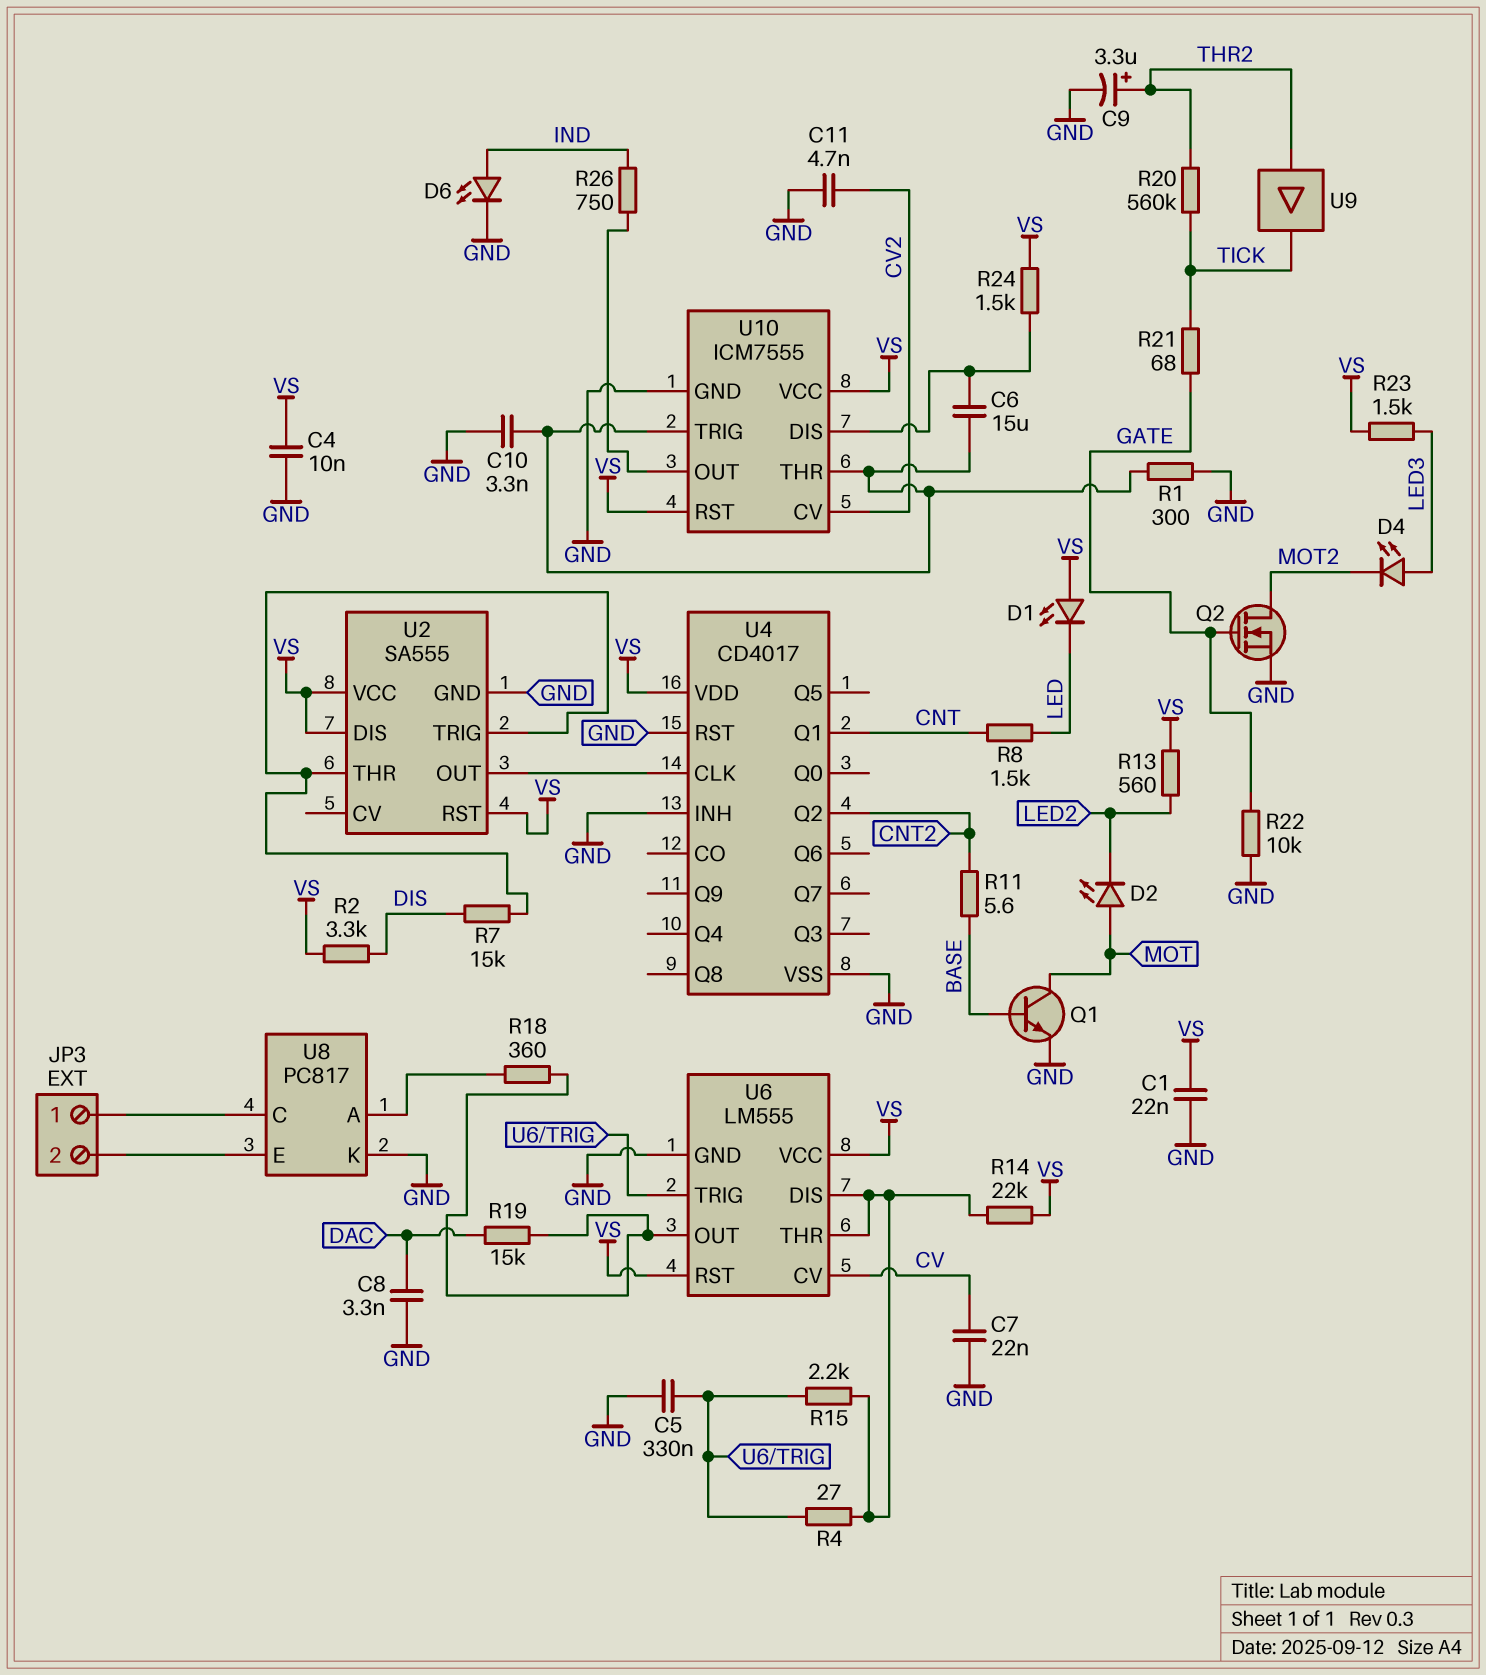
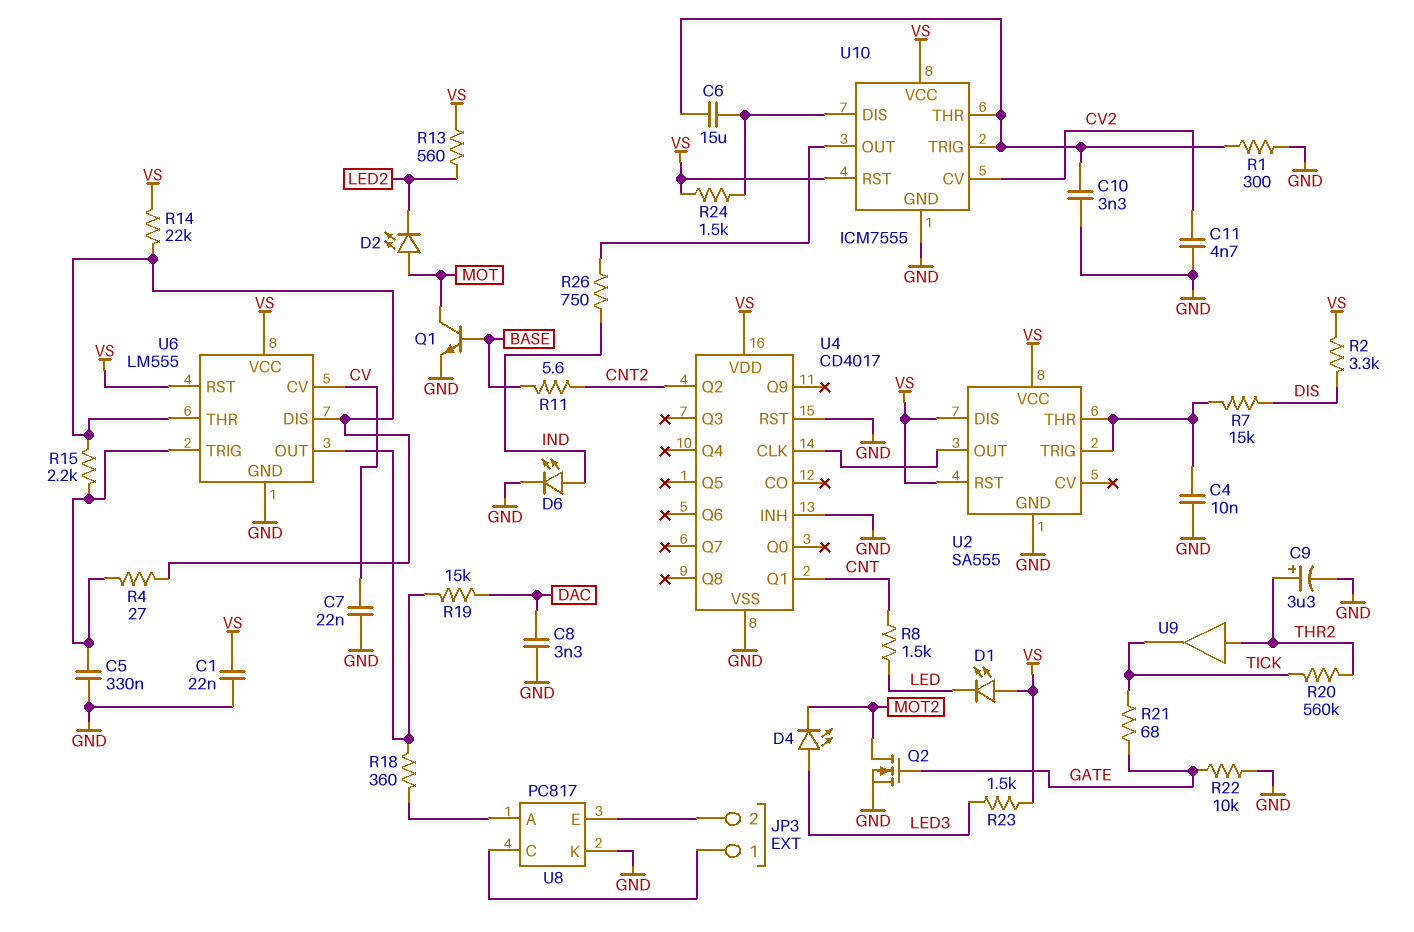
C4: 10nF (GND, VS) -> 10nF (GND, U2/THR)

